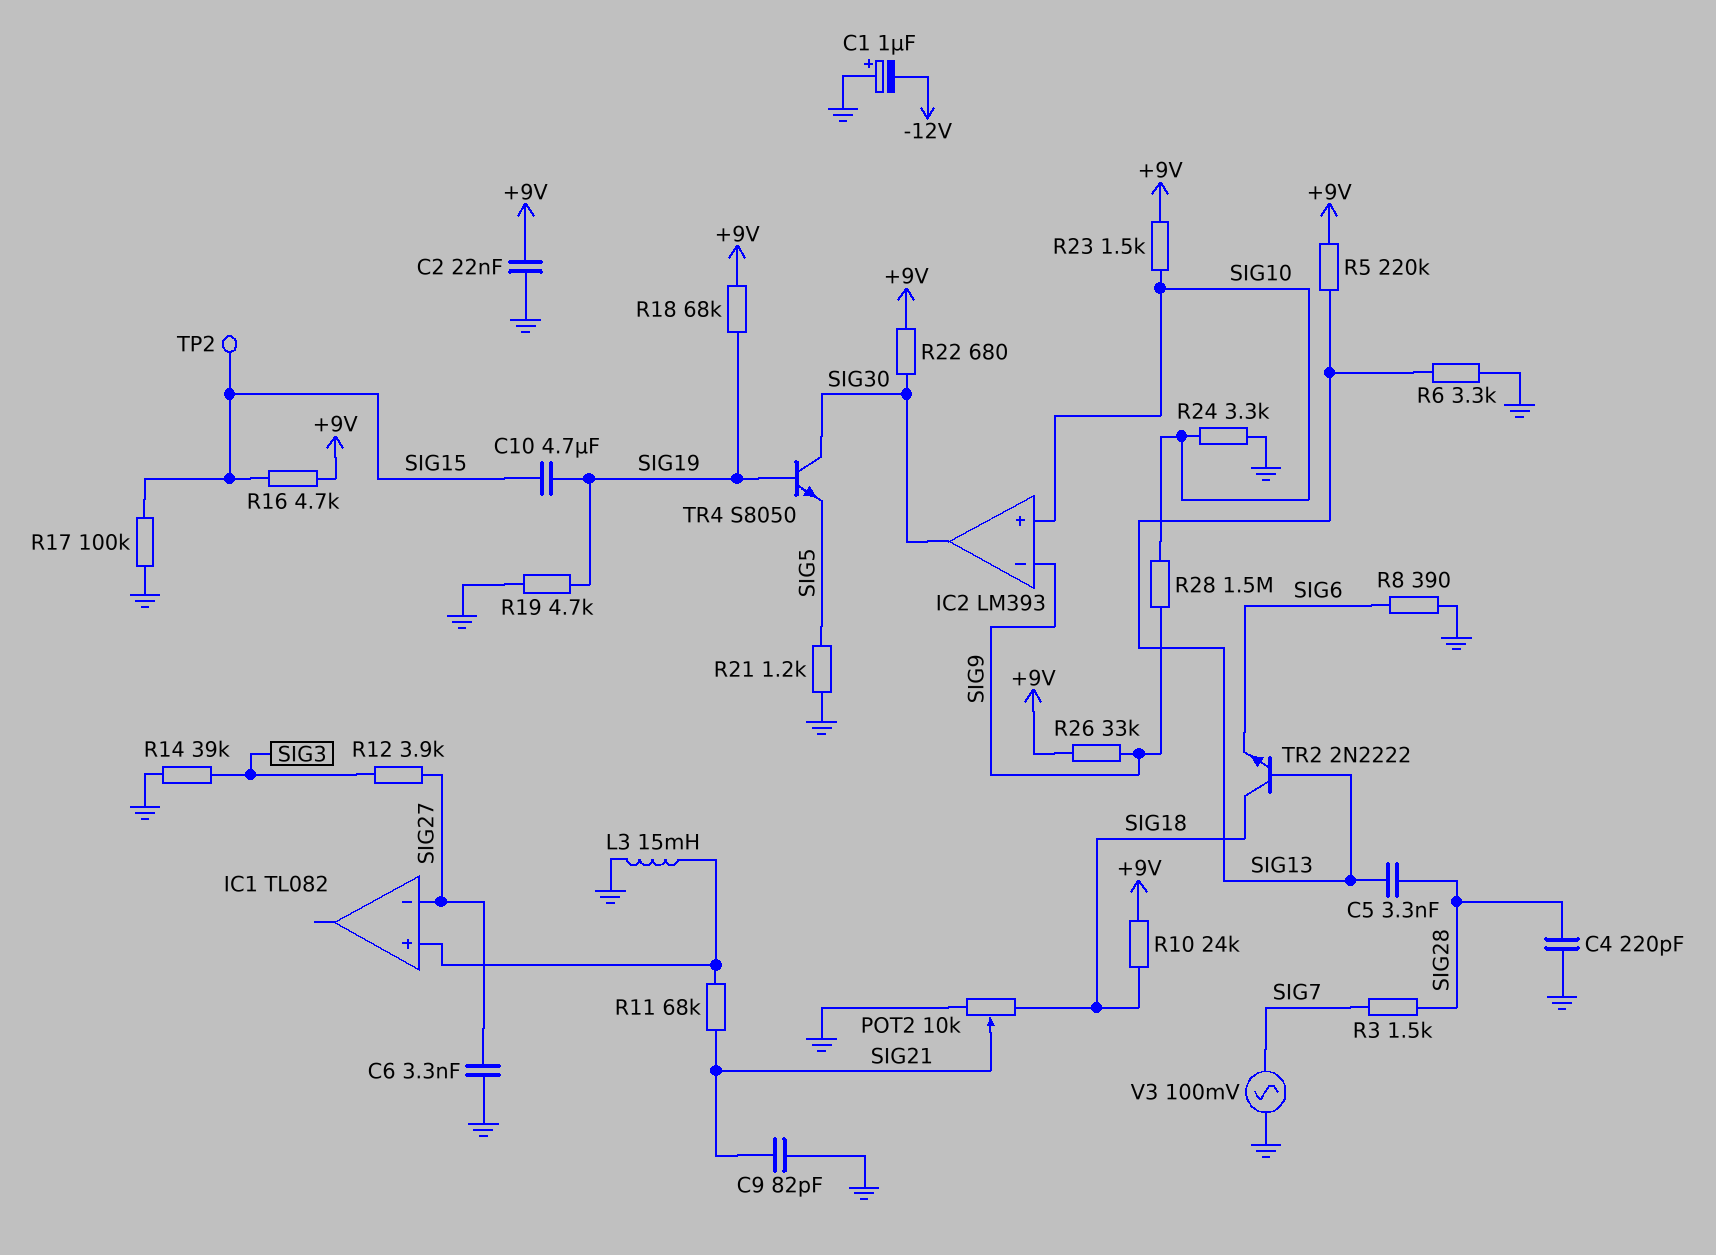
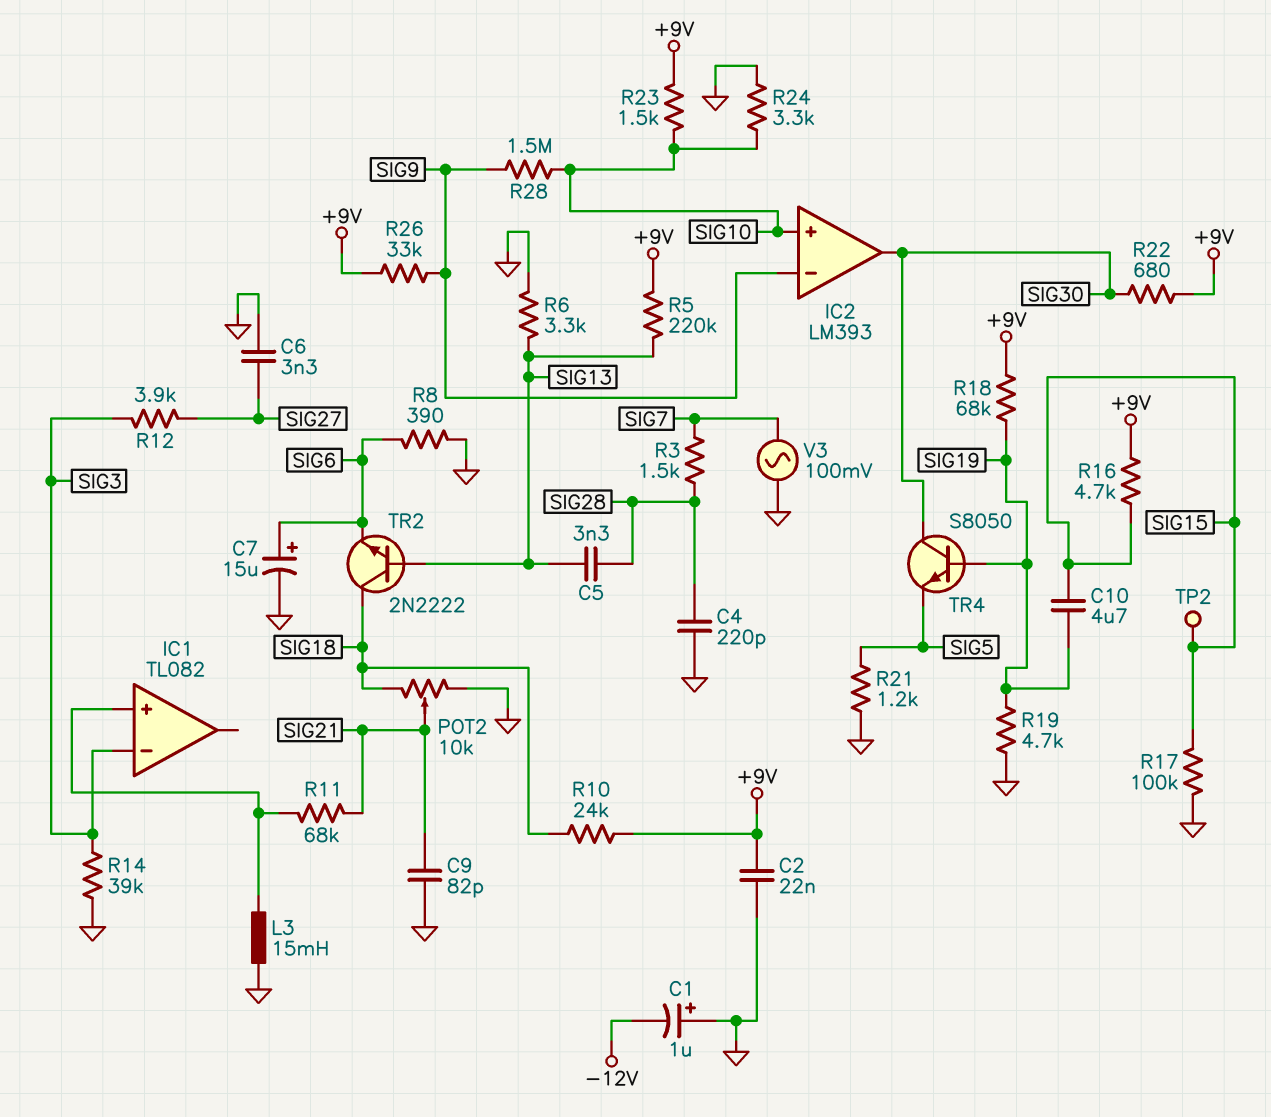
C7: none -> 15uF (plus SIG6, minus GND)
IC1 pin in-: SIG27 -> SIG3

